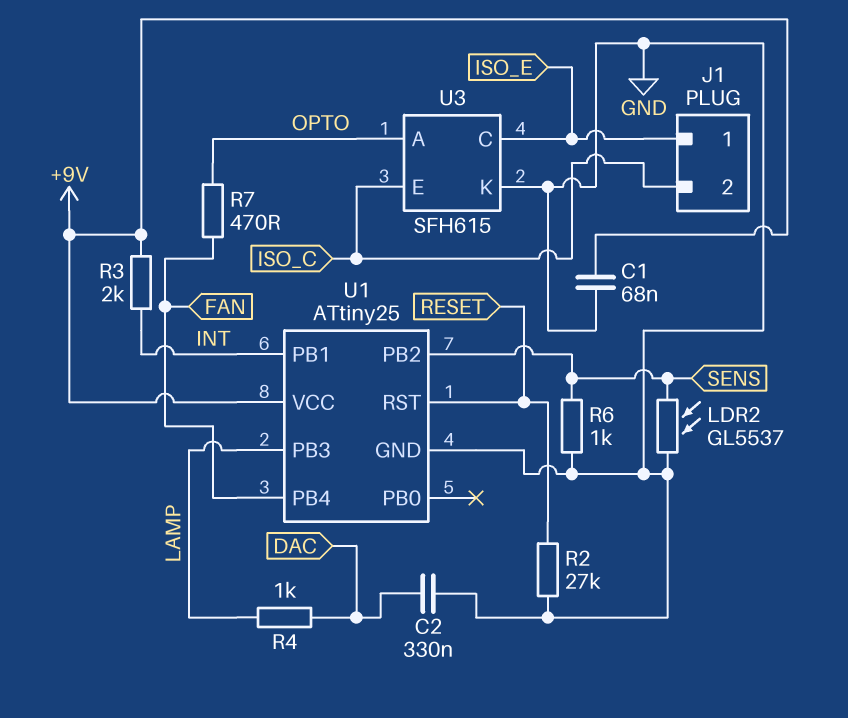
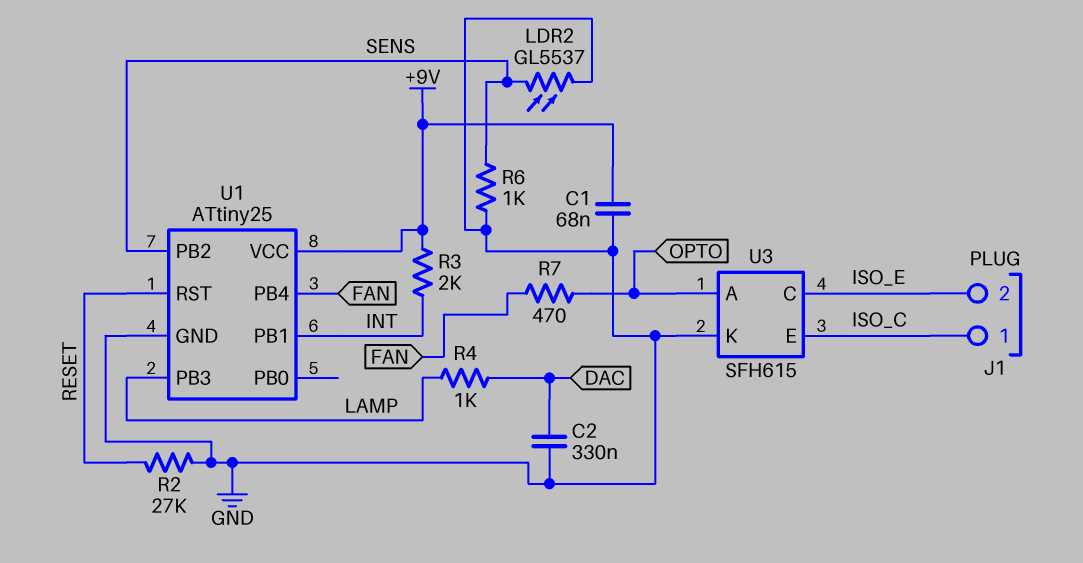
J1 pin 1: ISO_E -> ISO_C
J1 pin 2: ISO_C -> ISO_E

